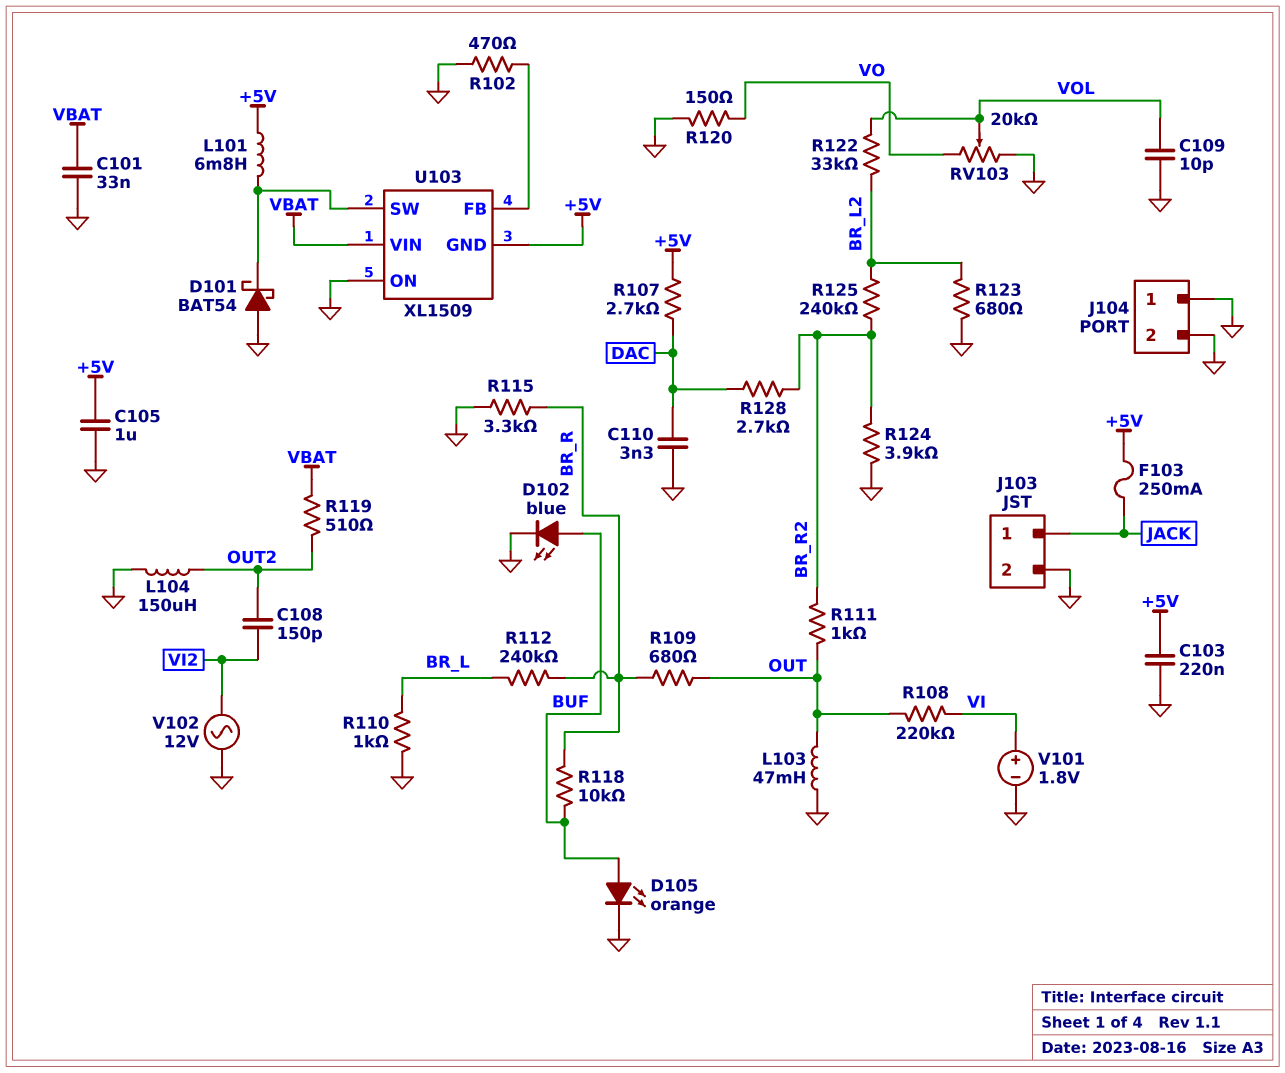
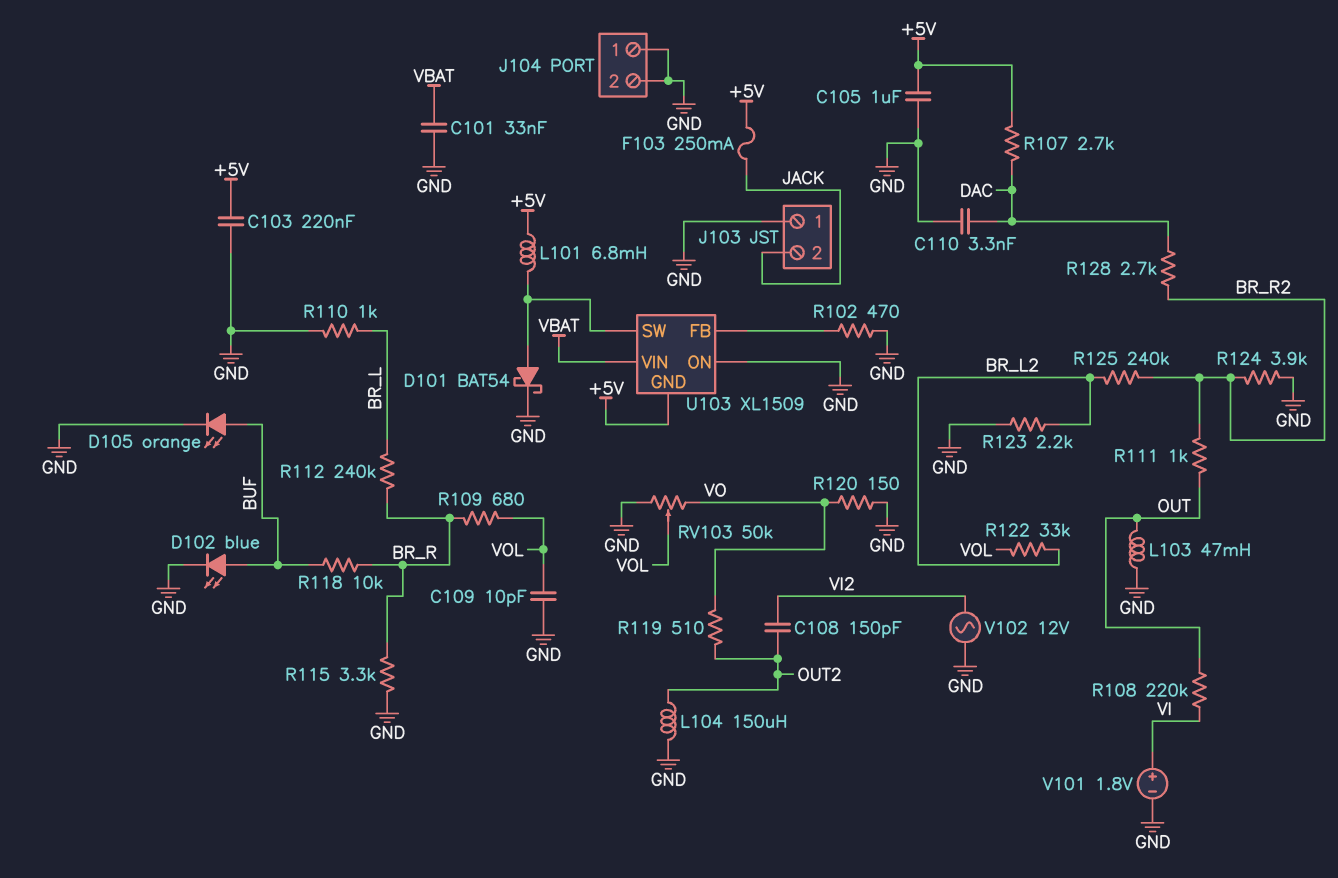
D101: schottky BAT54 (A GND, K U103/SW) -> schottky BAT54 (A U103/SW, K GND)
J103 pin 1: JACK -> GND
J103 pin 2: GND -> JACK
R109: 680 (BR_R, OUT) -> 680 (BR_R, VOL)
R119: 510 (OUT2, VBAT) -> 510 (OUT2, VO)
R123: 680 (BR_L2, GND) -> 2.2k (BR_L2, GND)
RV103: 20k (GND, VO, wiper VOL) -> 50k (GND, VO, wiper VOL)

